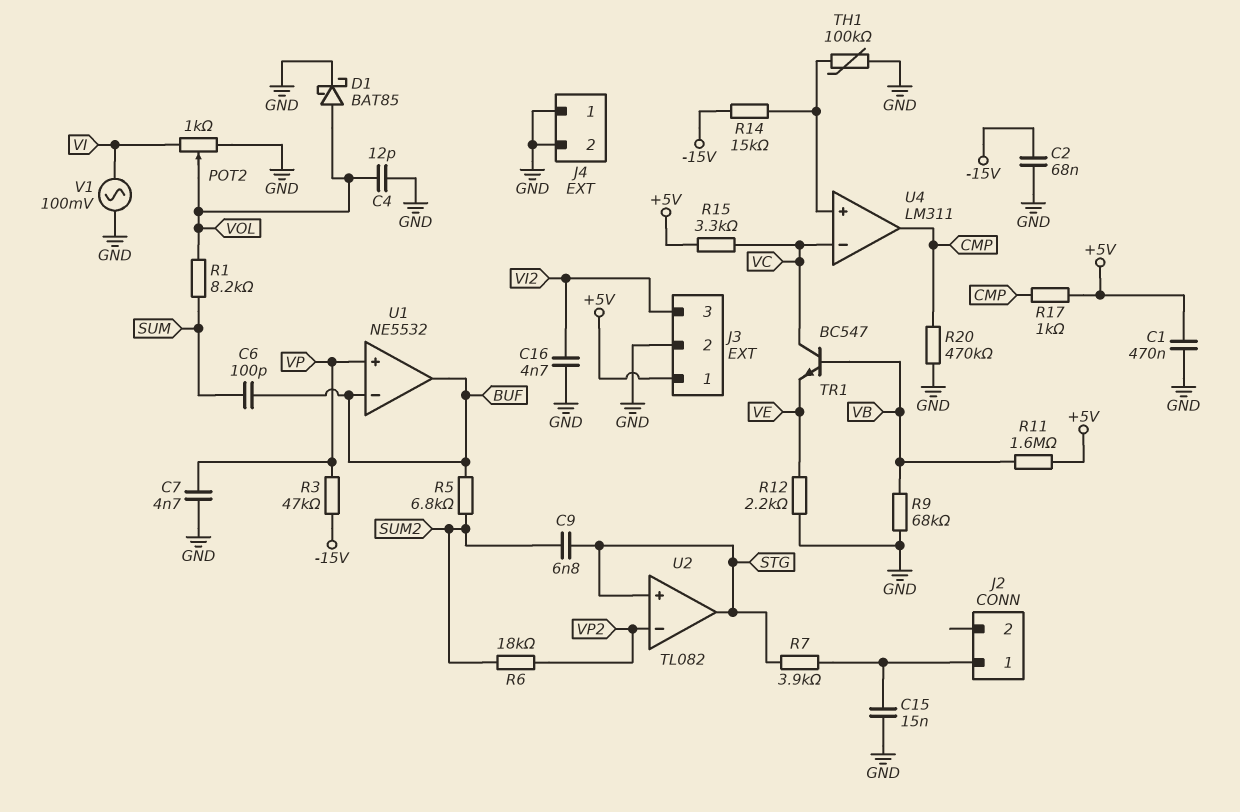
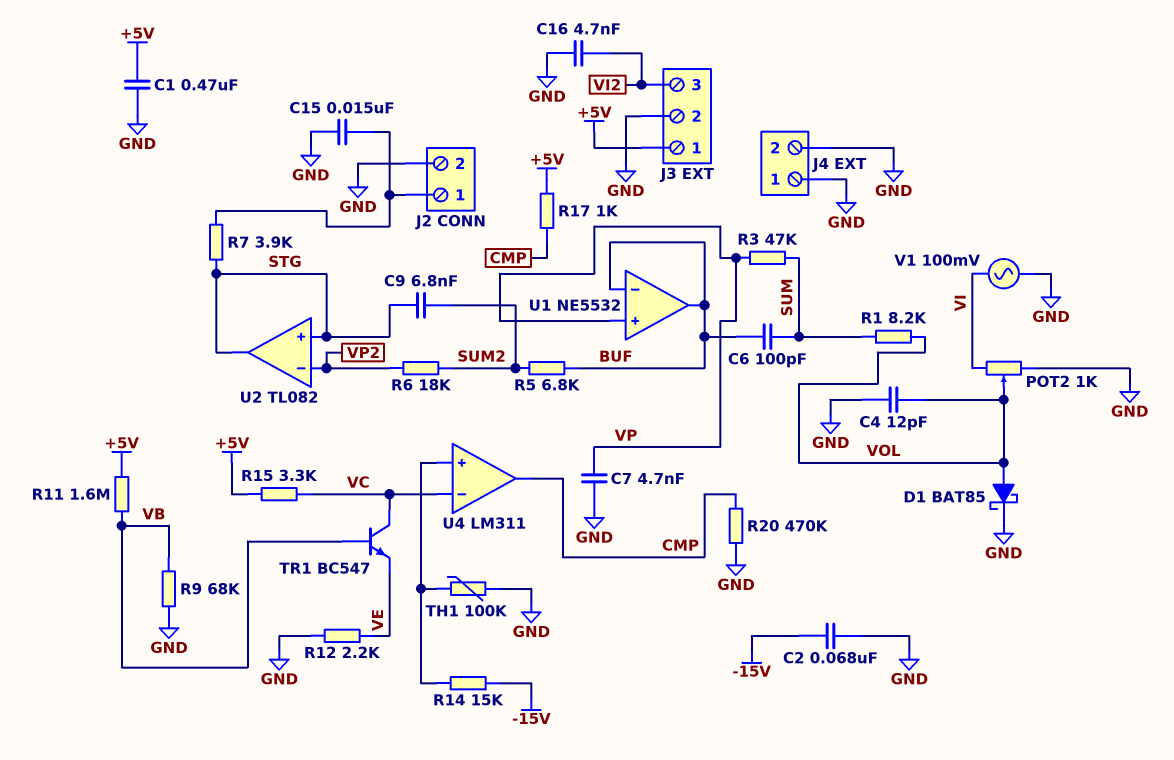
J2 pin 2: none -> GND
R3: 47k (-15V, VP) -> 47k (SUM, VP)

